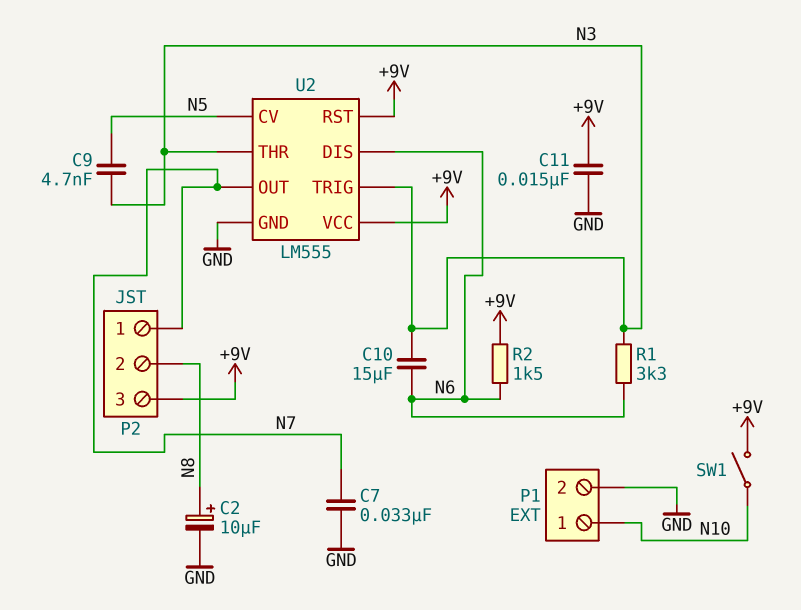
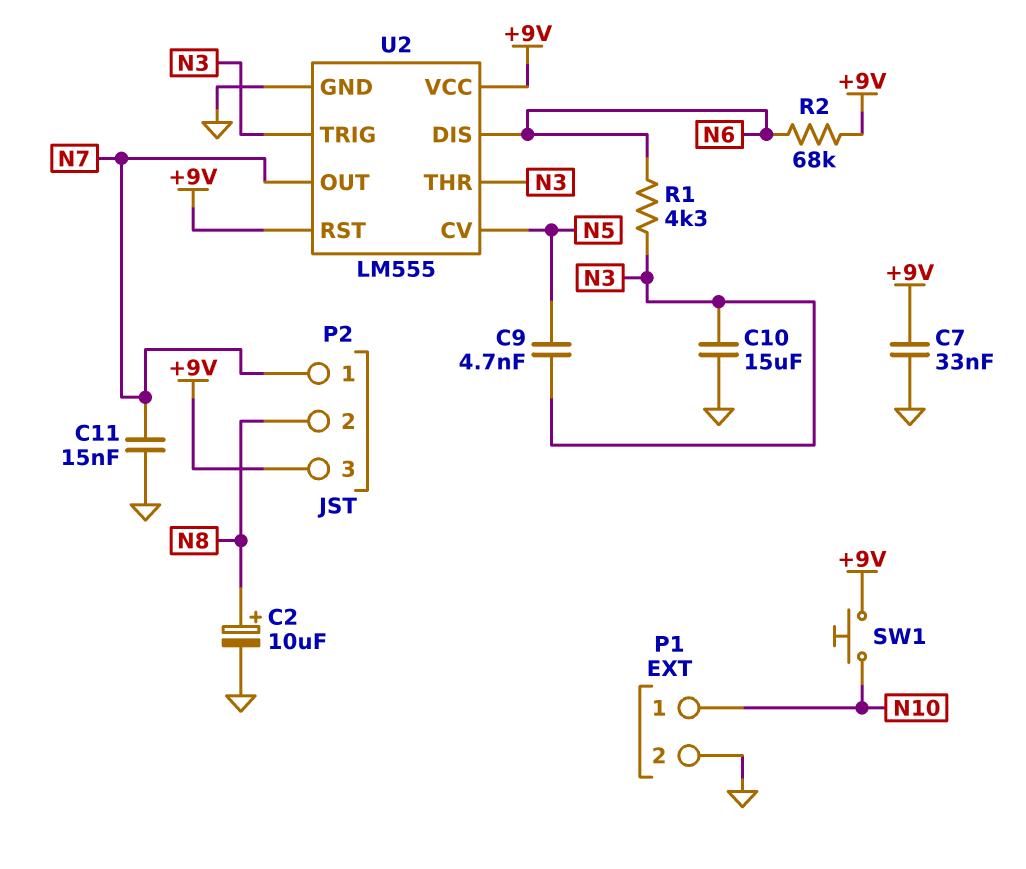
C7: 33nF (GND, N7) -> 33nF (+9V, GND)
C10: 15uF (N3, N6) -> 15uF (GND, N3)
C11: 15nF (+9V, GND) -> 15nF (GND, N7)
R1: 3.3k (N3, N6) -> 4.3k (N3, N6)
R2: 1.5k (+9V, N6) -> 68k (+9V, N6)
SW1: switch (+9V, N10) -> button (+9V, N10)

